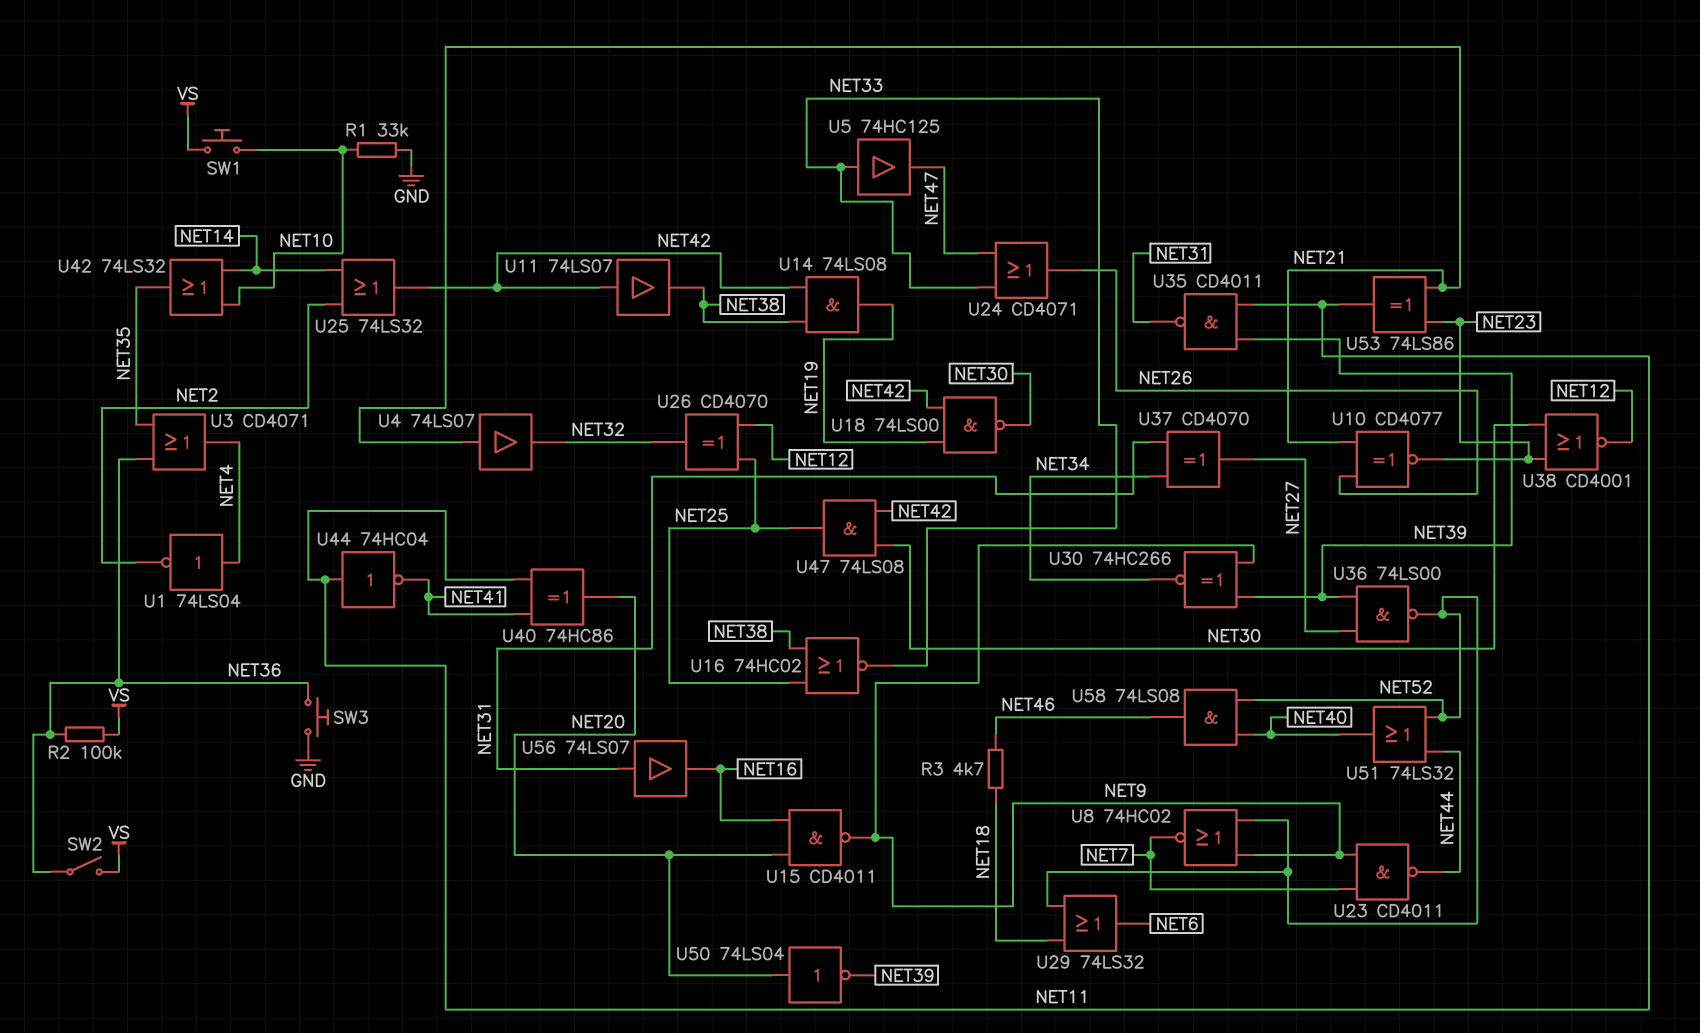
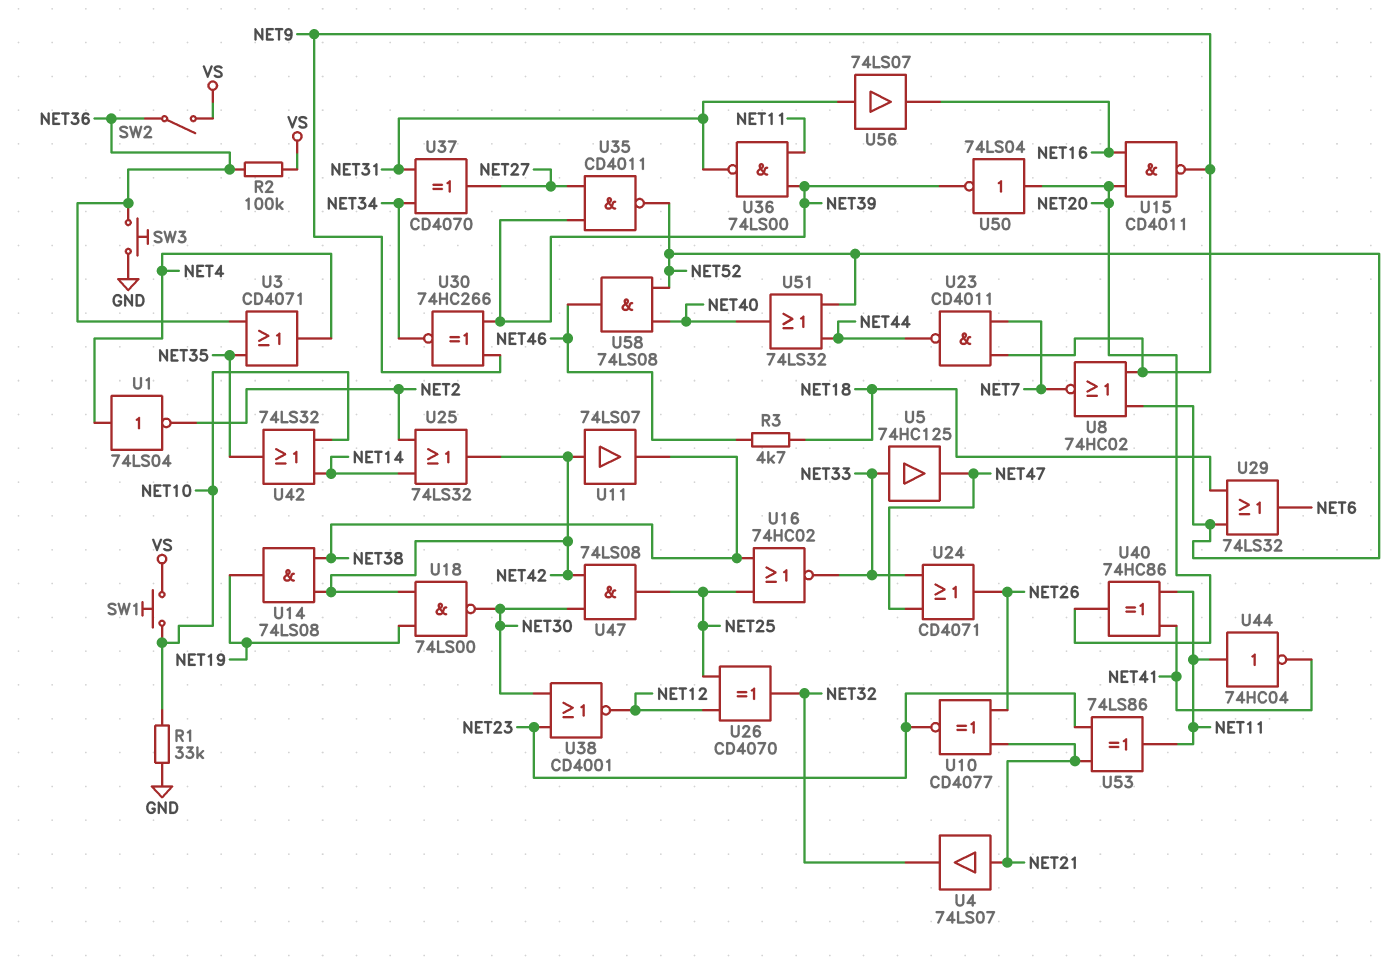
U35: NAND CD4011 (in NET11, in NET39, out NET31) -> NAND CD4011 (in NET27, in NET39, out NET52)
U36: NAND 74LS00 (in NET27, in NET39, out NET52) -> NAND 74LS00 (in NET11, in NET39, out NET31)

